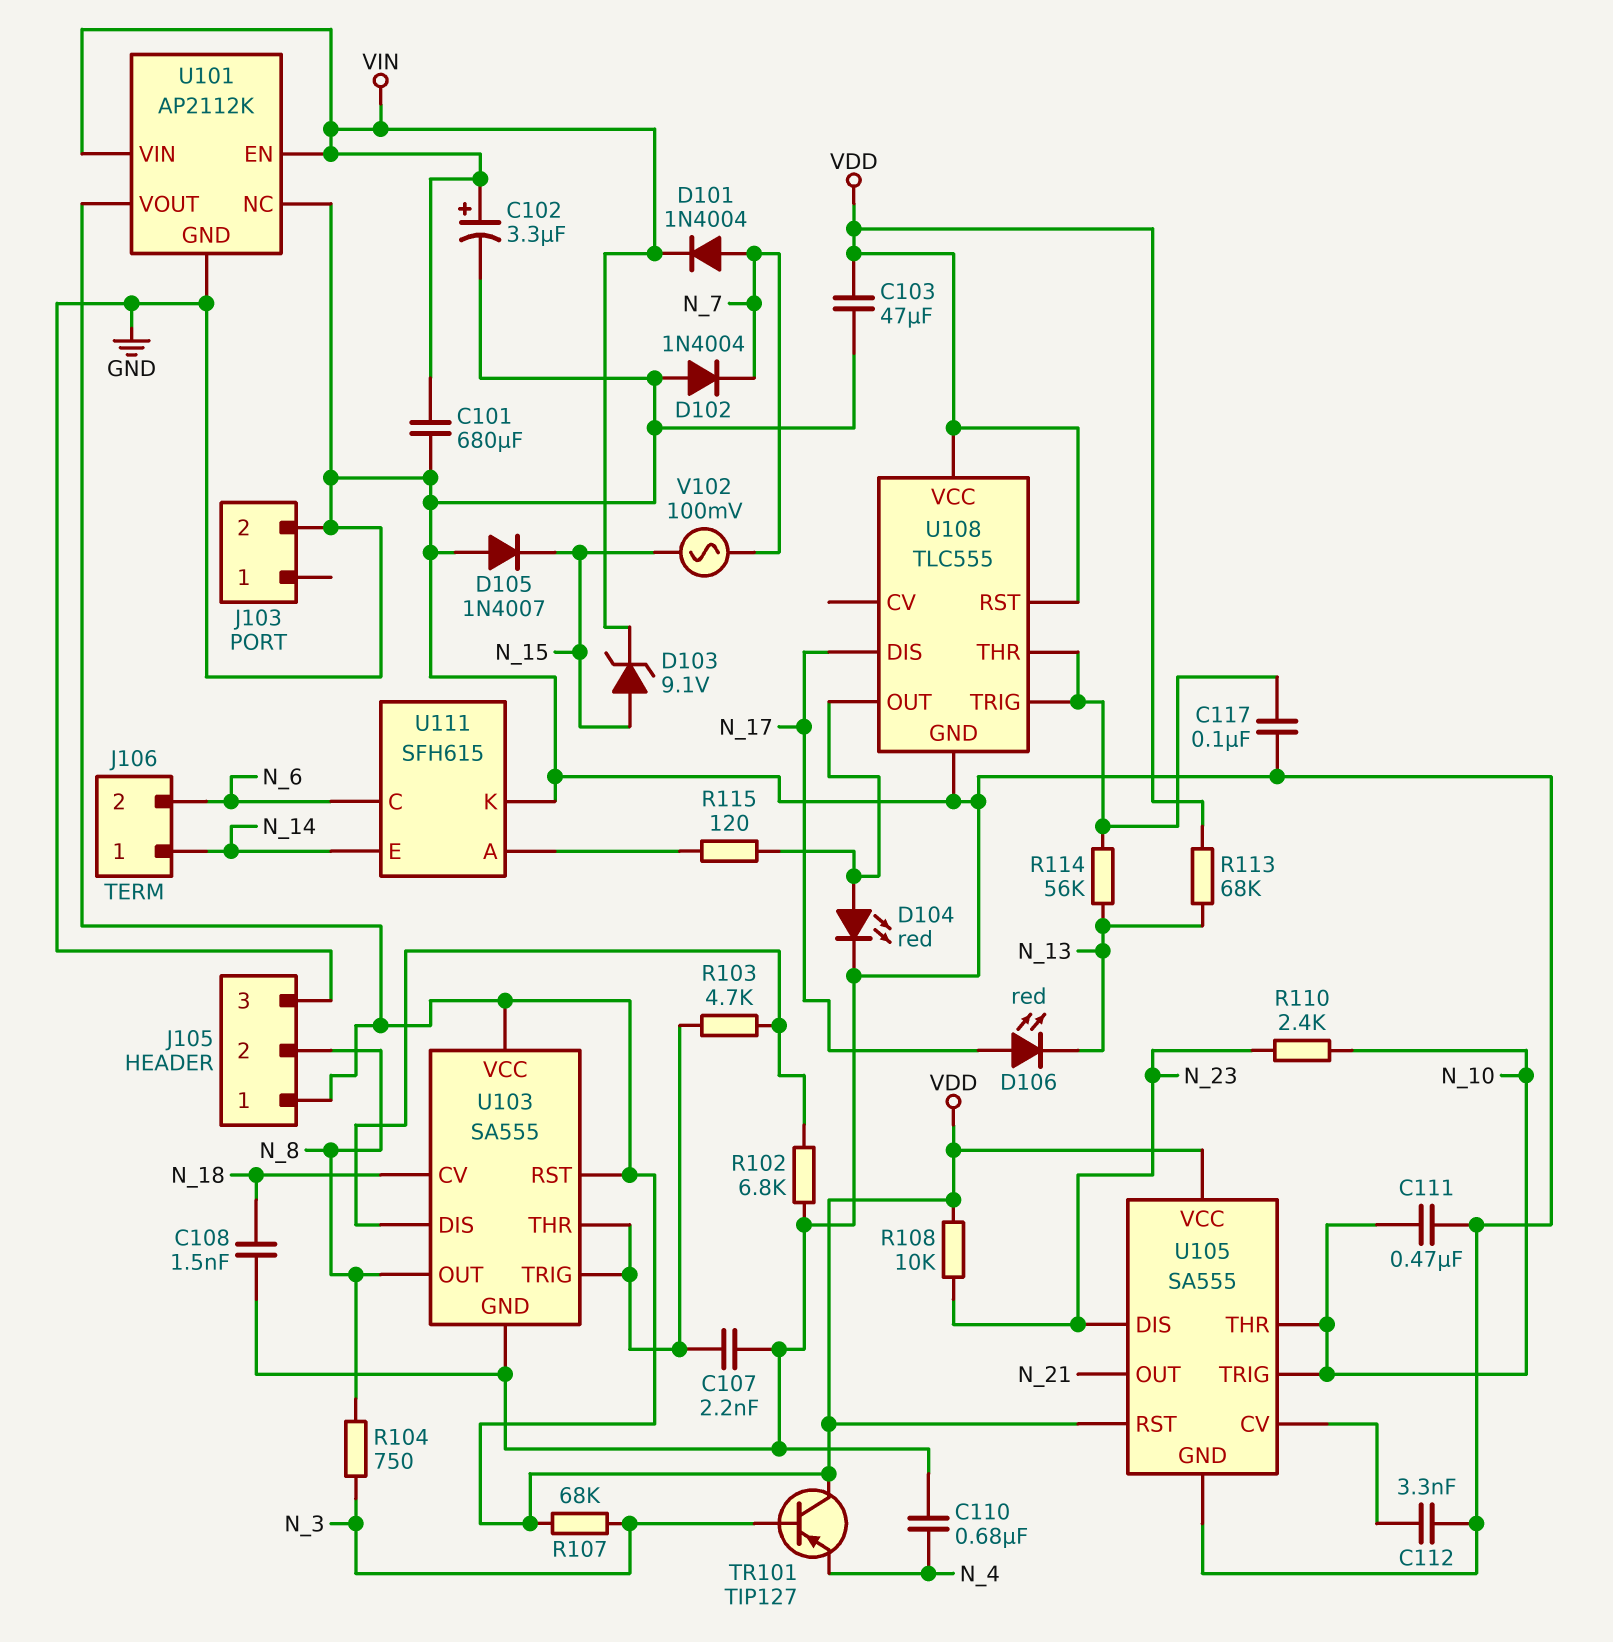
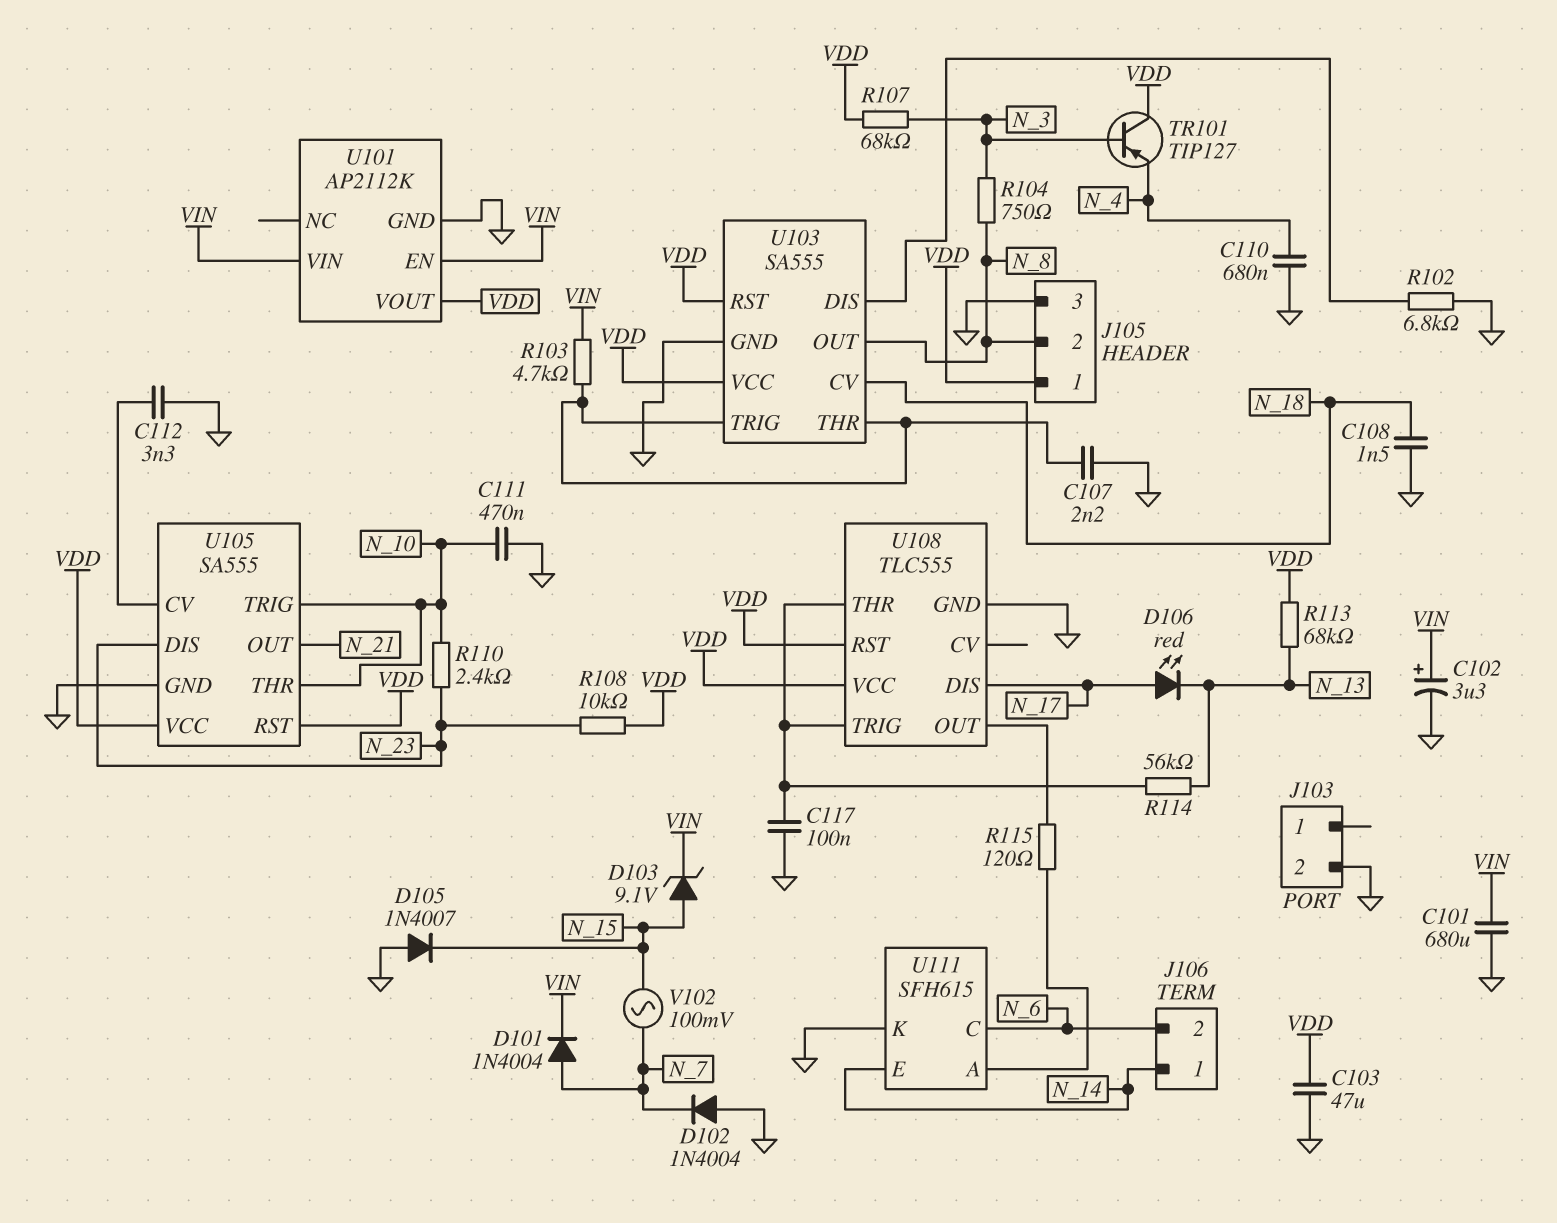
D104: LED red (A U108/OUT, K GND) -> none
R103: 4.7k (U103/DIS, U103/THR) -> 4.7k (U103/THR, VIN)
U101 pin NC: GND -> none

